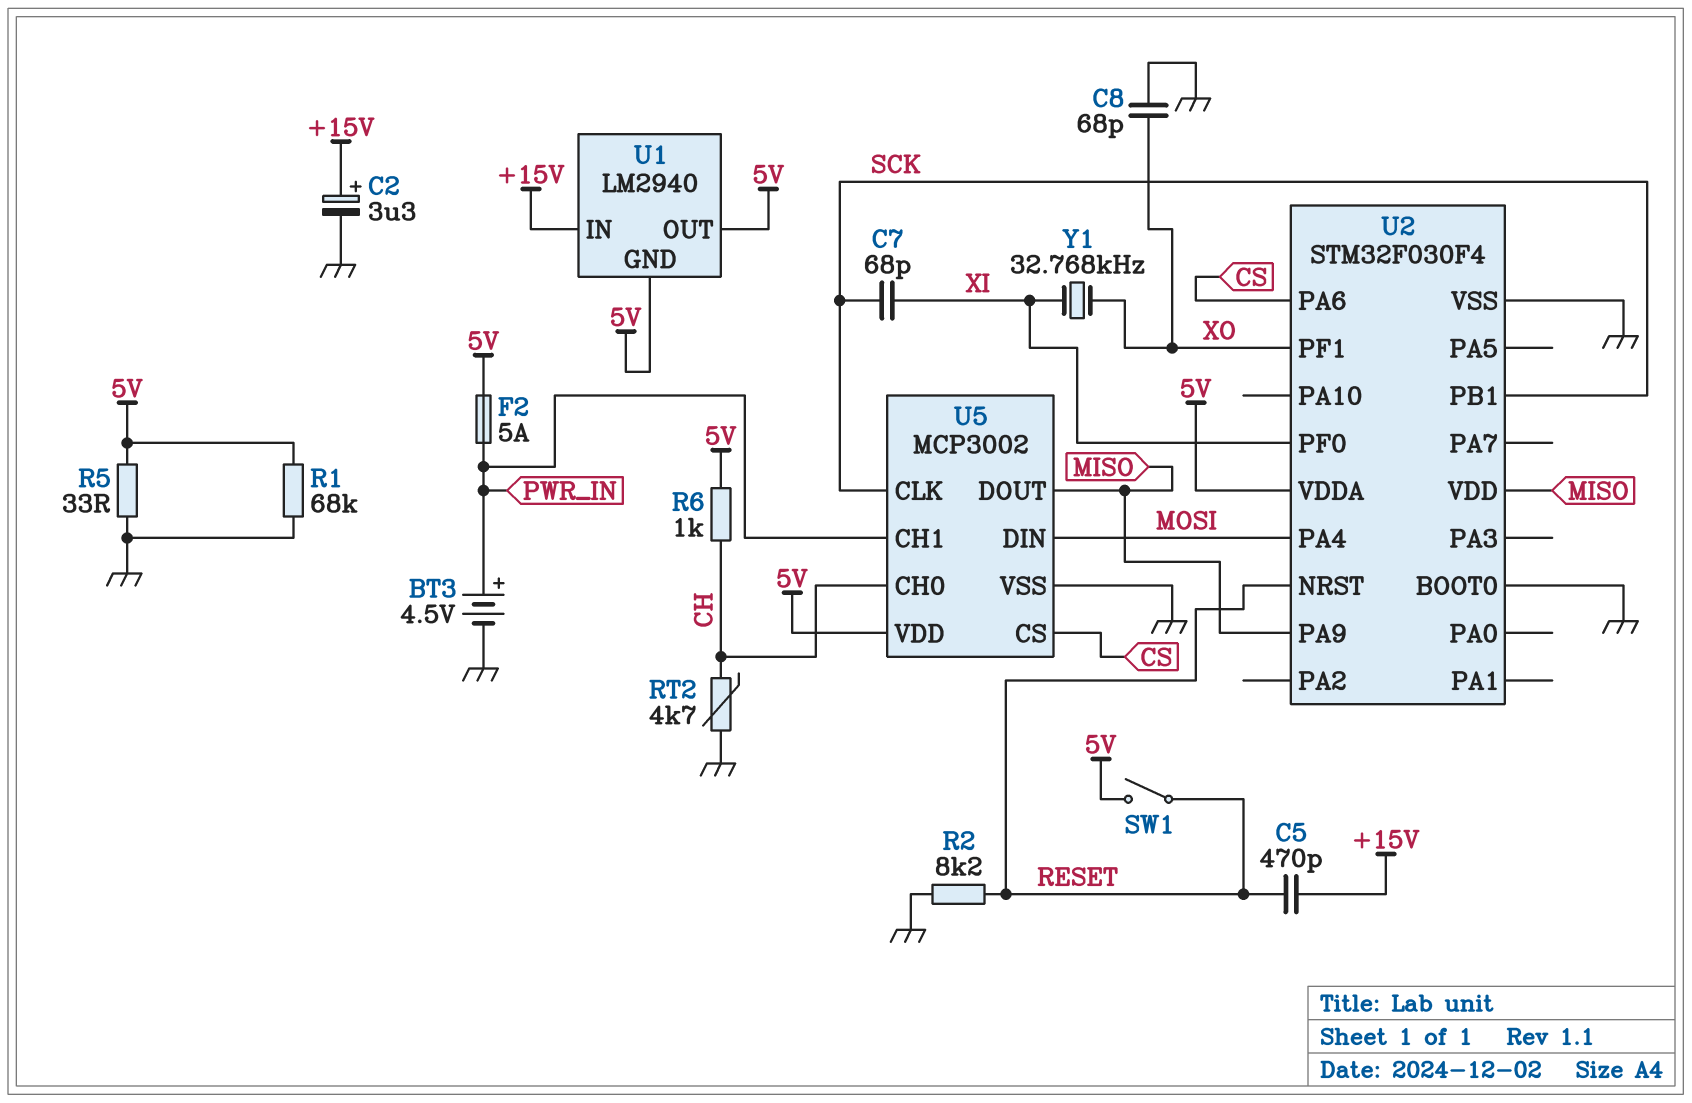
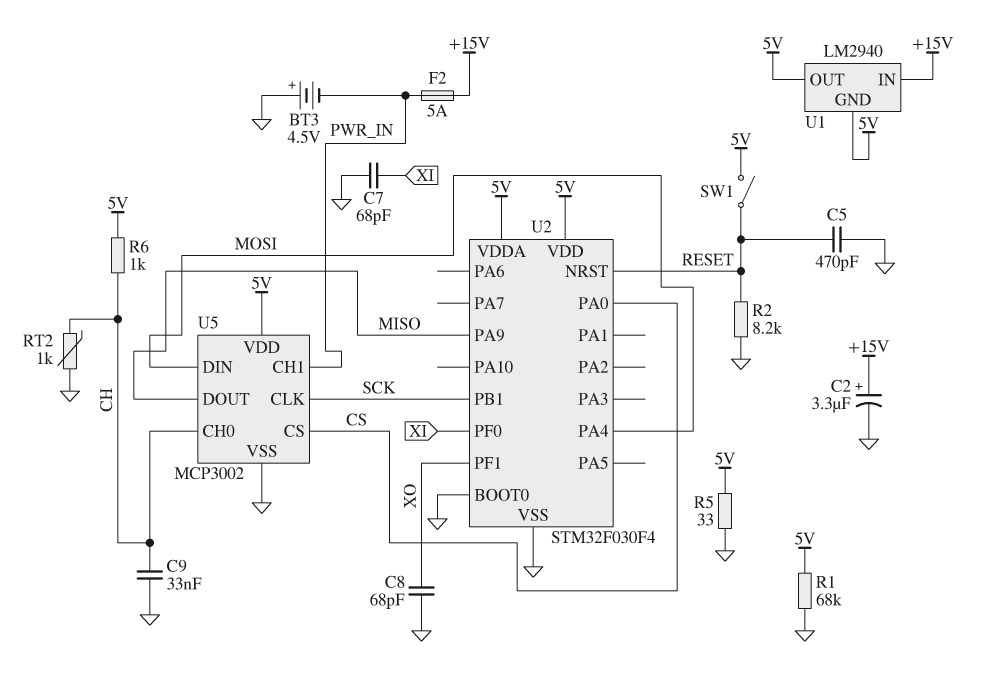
BT3: 4.5V (plus PWR_IN, minus GND) -> 4.5V (plus GND, minus PWR_IN)
C5: 470pF (+15V, RESET) -> 470pF (GND, RESET)
C7: 68pF (SCK, XI) -> 68pF (GND, XI)
C9: none -> 33nF (CH, GND)
F2: 5A (5V, PWR_IN) -> 5A (+15V, PWR_IN)
RT2: 4.7k (CH, GND) -> 1k (CH, GND)
U2 pin PA0: none -> CS
U2 pin PA6: CS -> none
U2 pin VDD: MISO -> 5V
Y1: 32.768kHz (XI, XO) -> none

